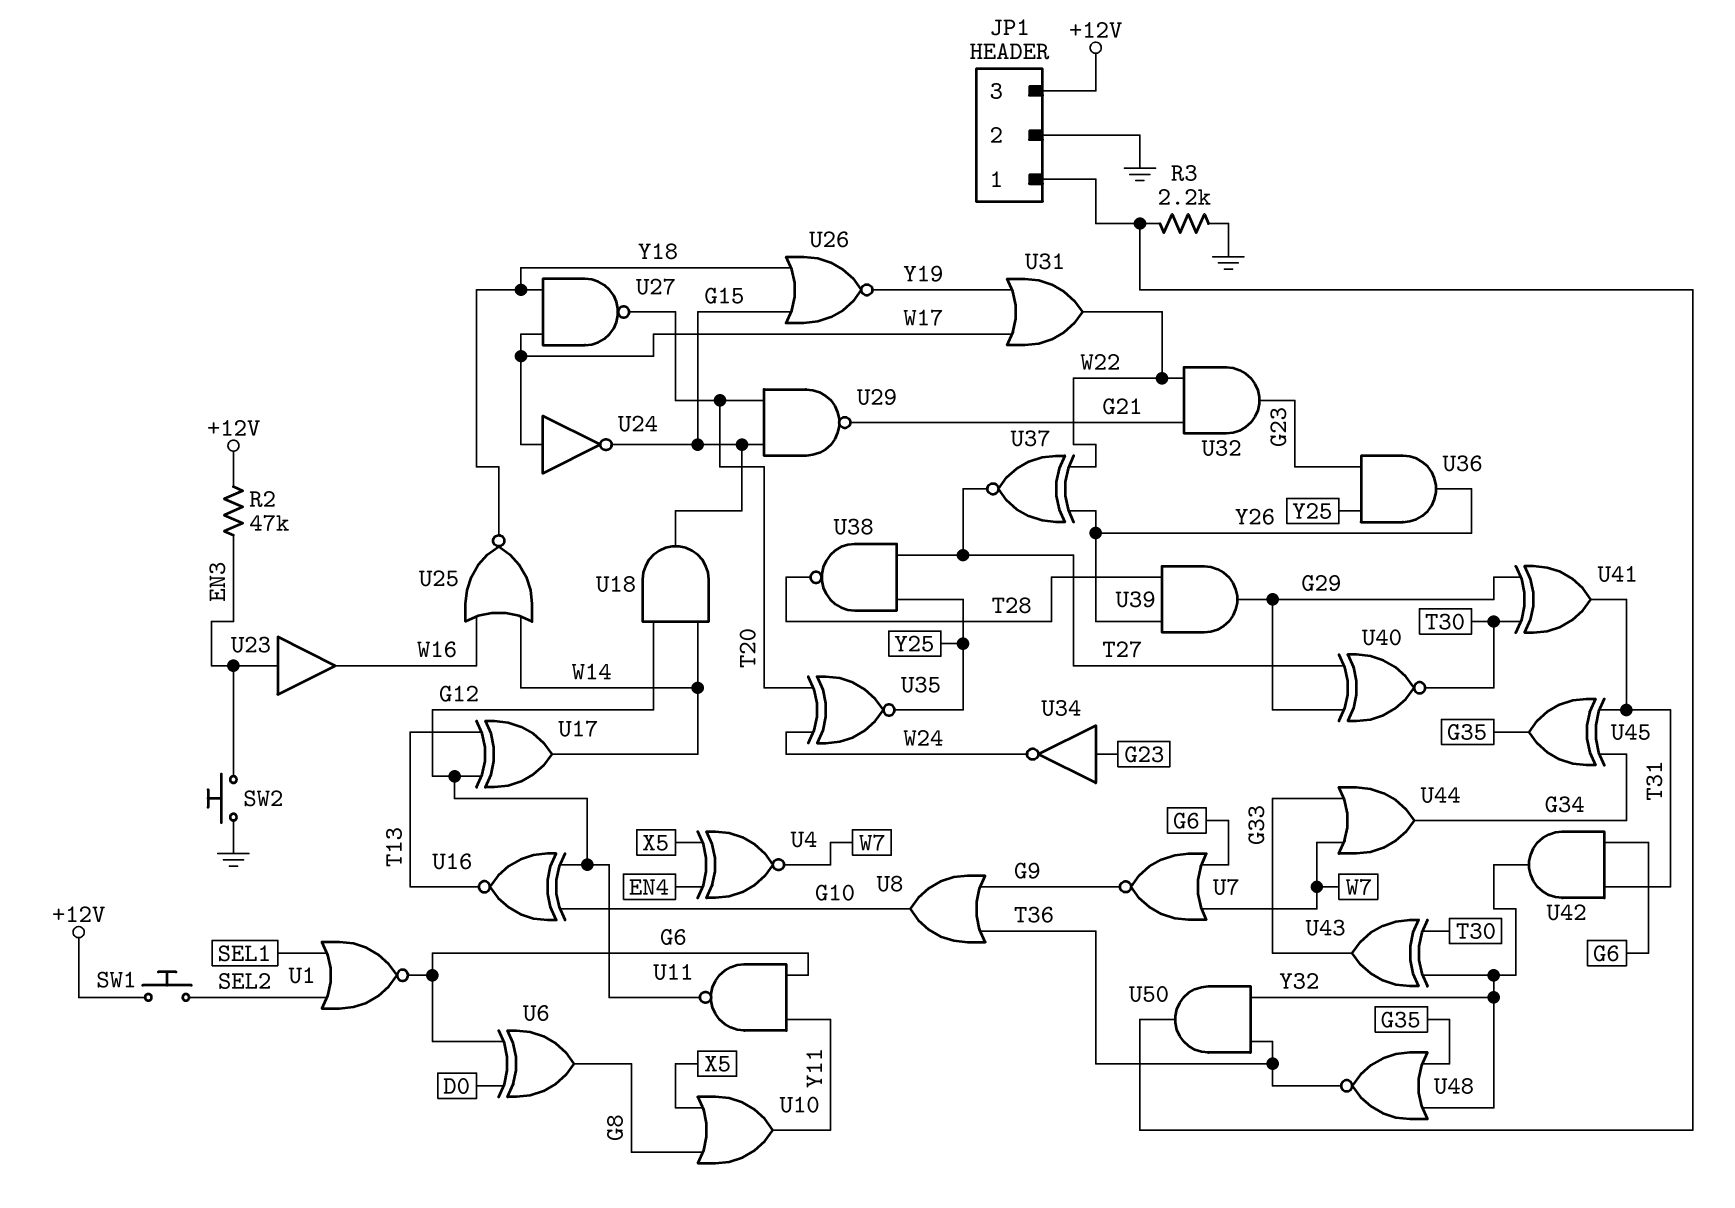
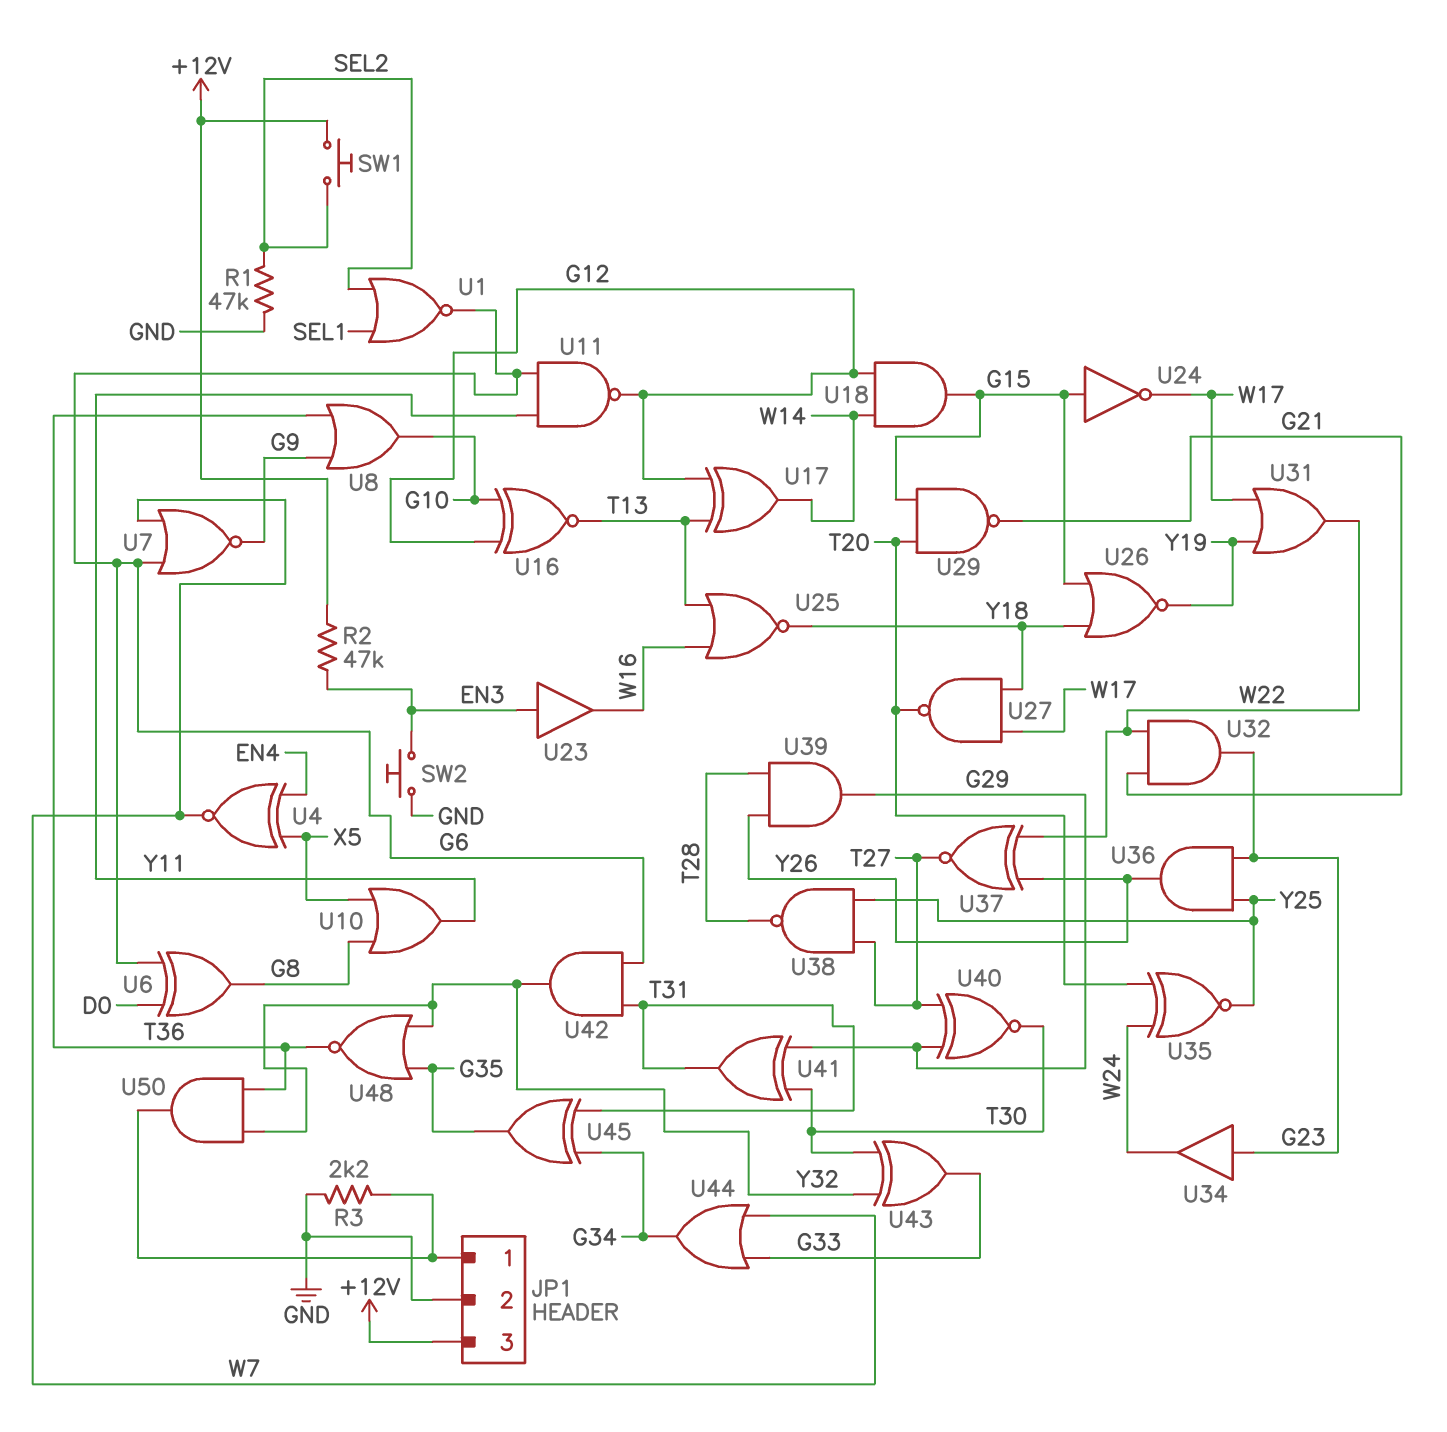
R1: none -> 47k (GND, SEL2)
U24: NOT (in W17, out G15) -> NOT (in G15, out W17)
U25: NOR (in W14, in W16, out Y18) -> NOR (in T13, in W16, out Y18)
U34: NOT (in G23, out W24) -> buffer (in G23, out W24)

